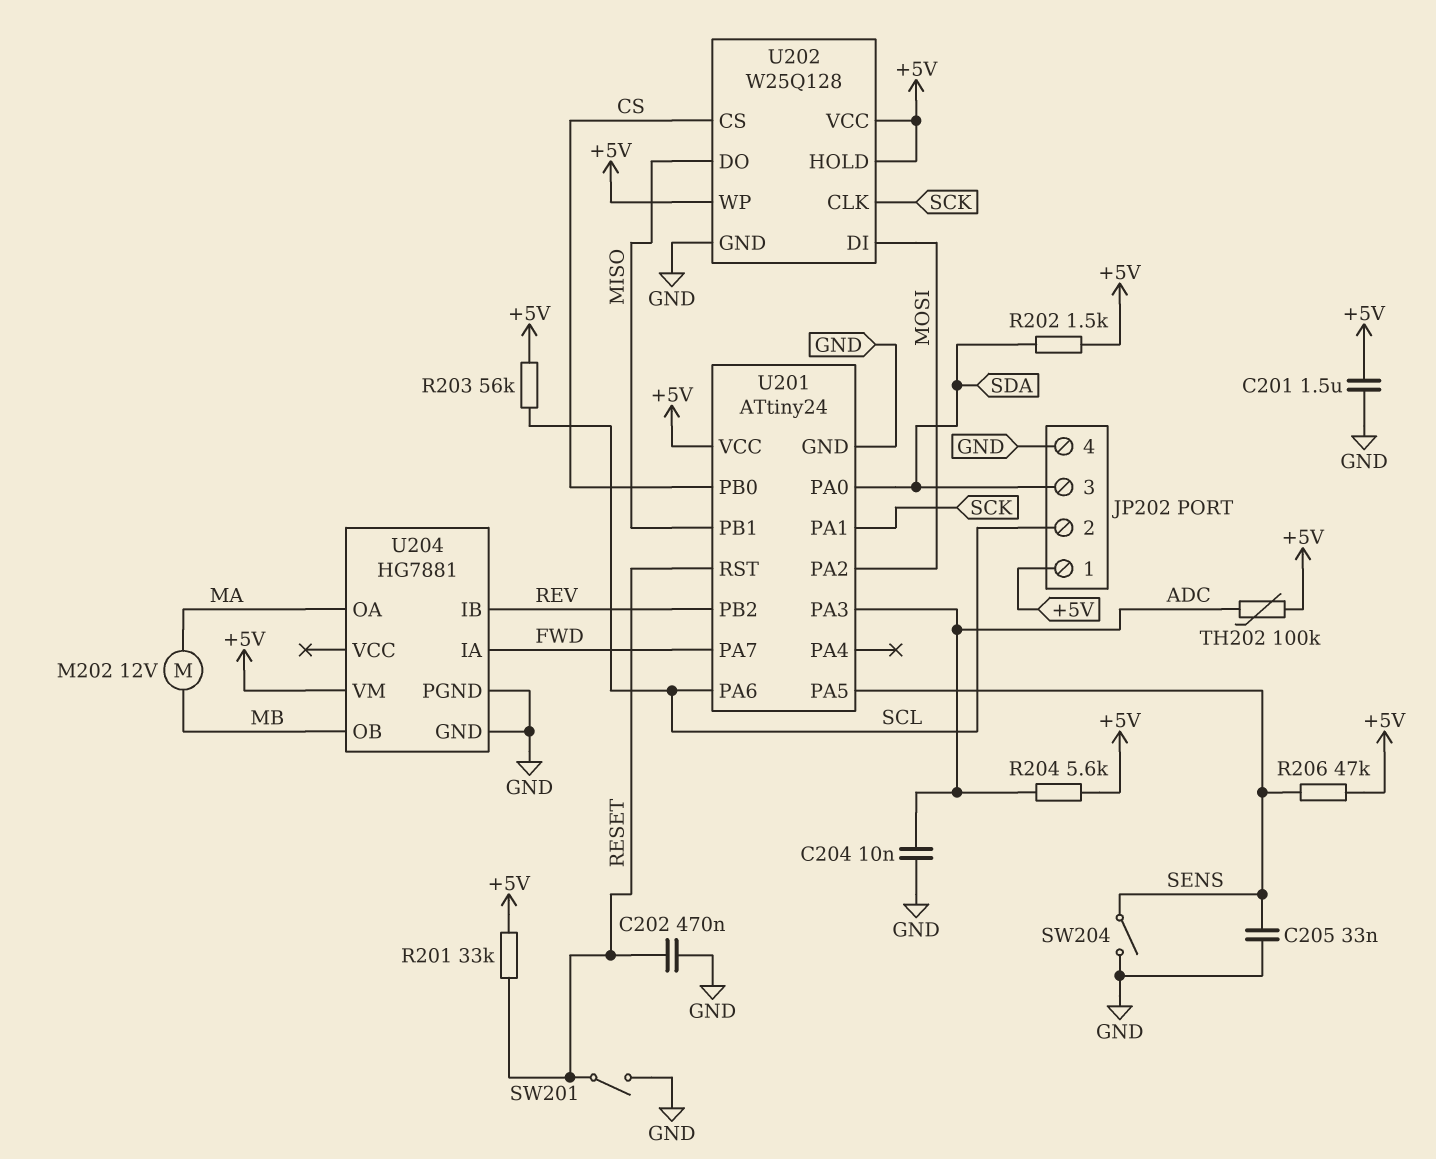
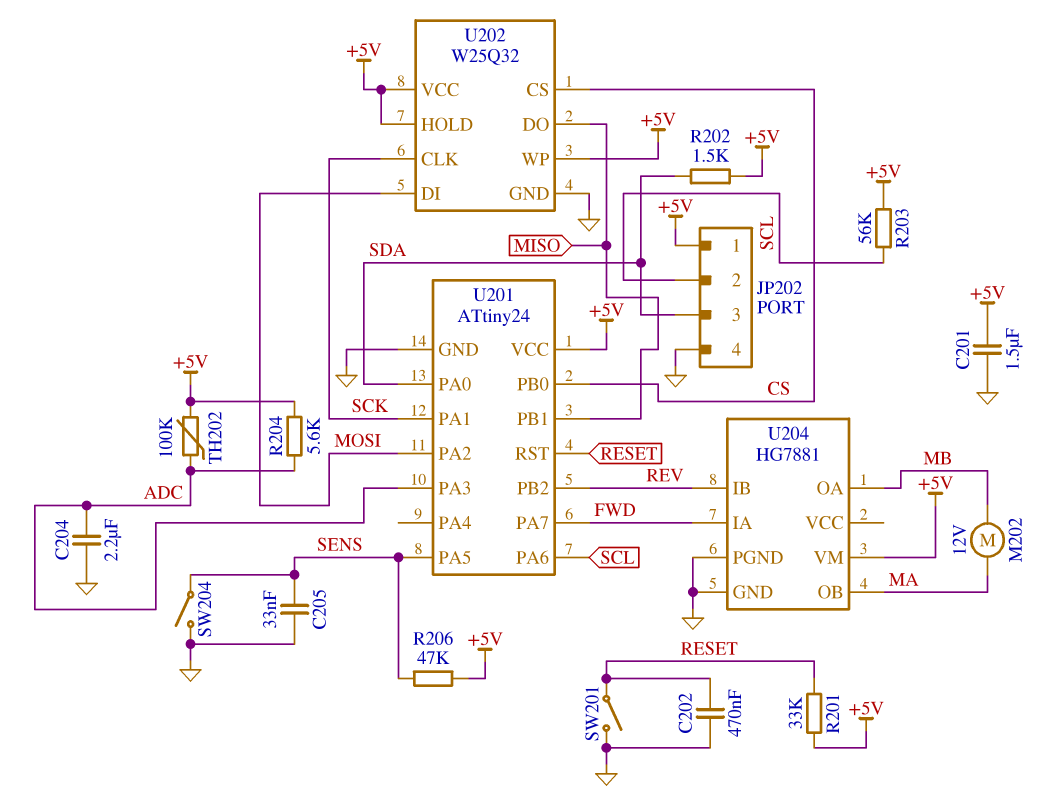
C204: 10nF (ADC, GND) -> 2.2uF (ADC, GND)
U202: W25Q128 -> W25Q32
U204 pin OA: MA -> MB
U204 pin OB: MB -> MA

